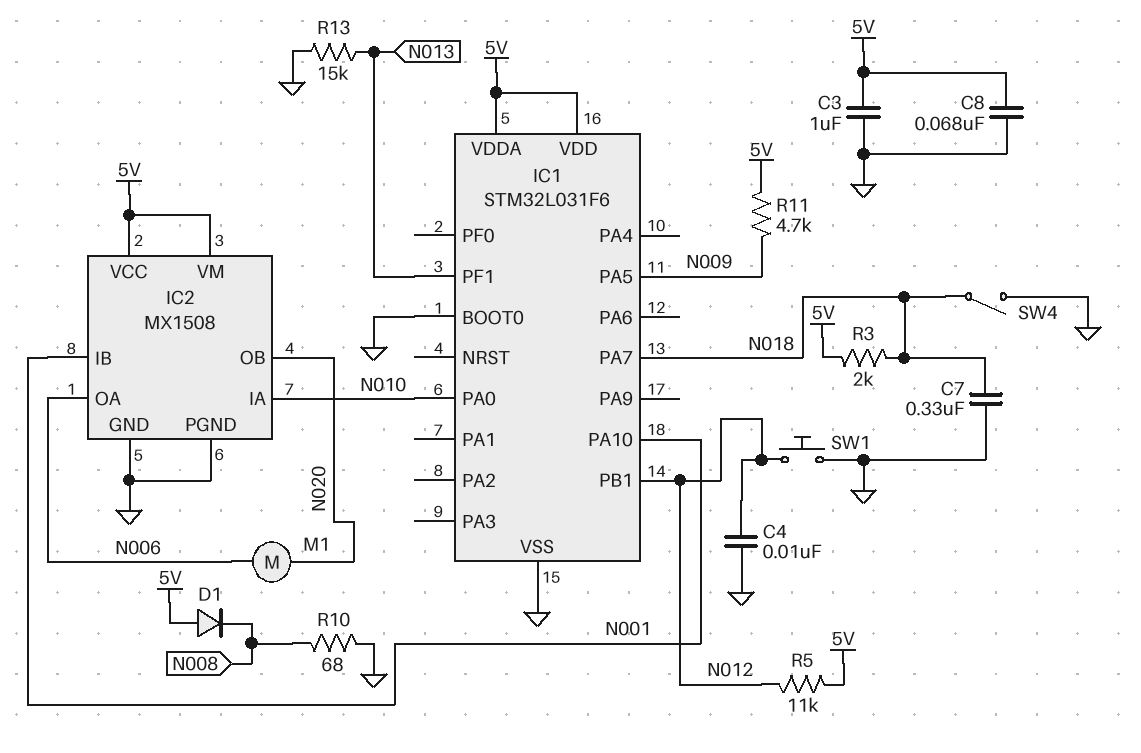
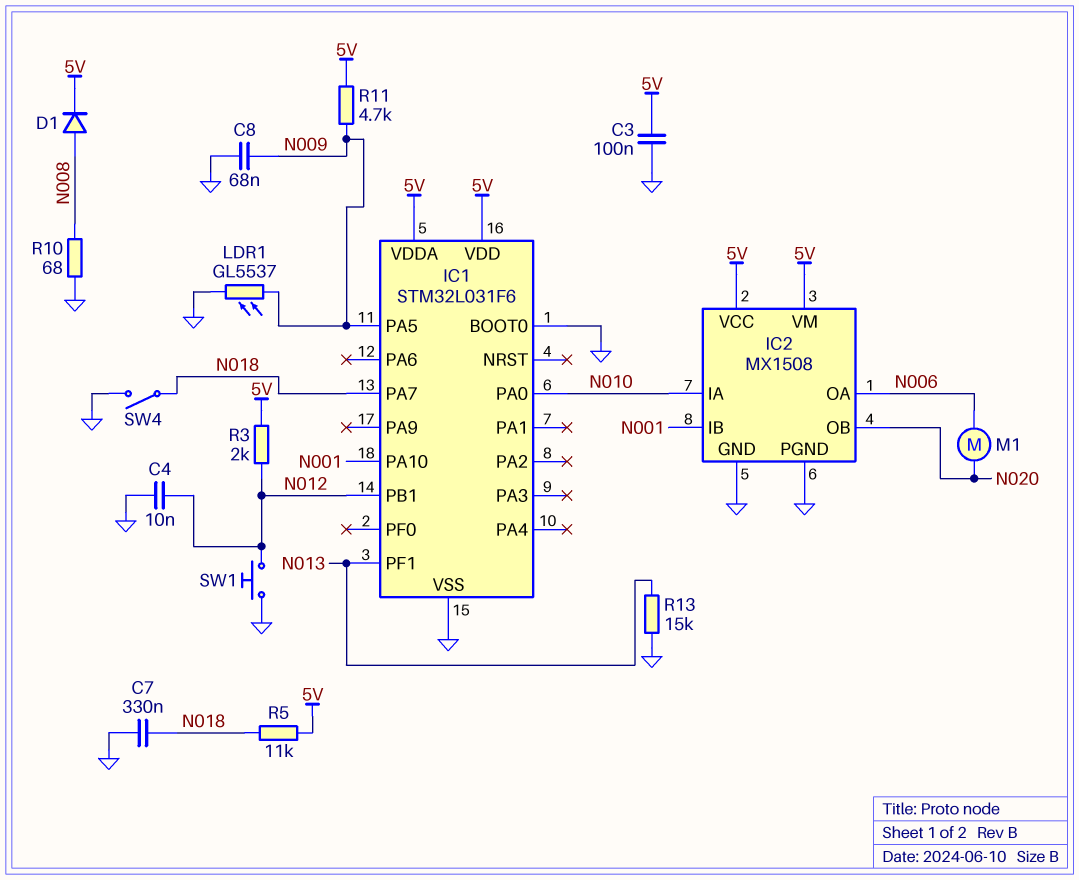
C3: 1uF (5V, GND) -> 100nF (5V, GND)
C8: 68nF (5V, GND) -> 68nF (GND, N009)
D1: diode (A 5V, K N008) -> diode (A N008, K 5V)
LDR1: none -> GL5537 (GND, N009)
R3: 2k (5V, N018) -> 2k (5V, N012)
R5: 11k (5V, N012) -> 11k (5V, N018)

